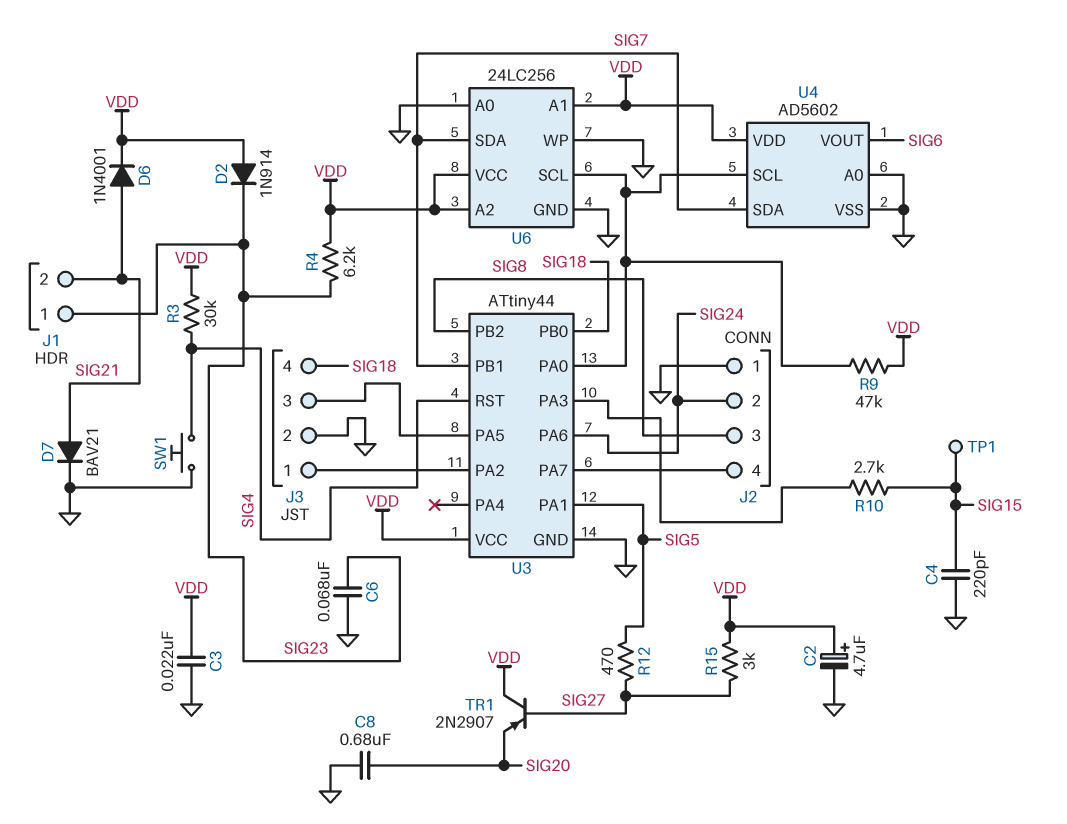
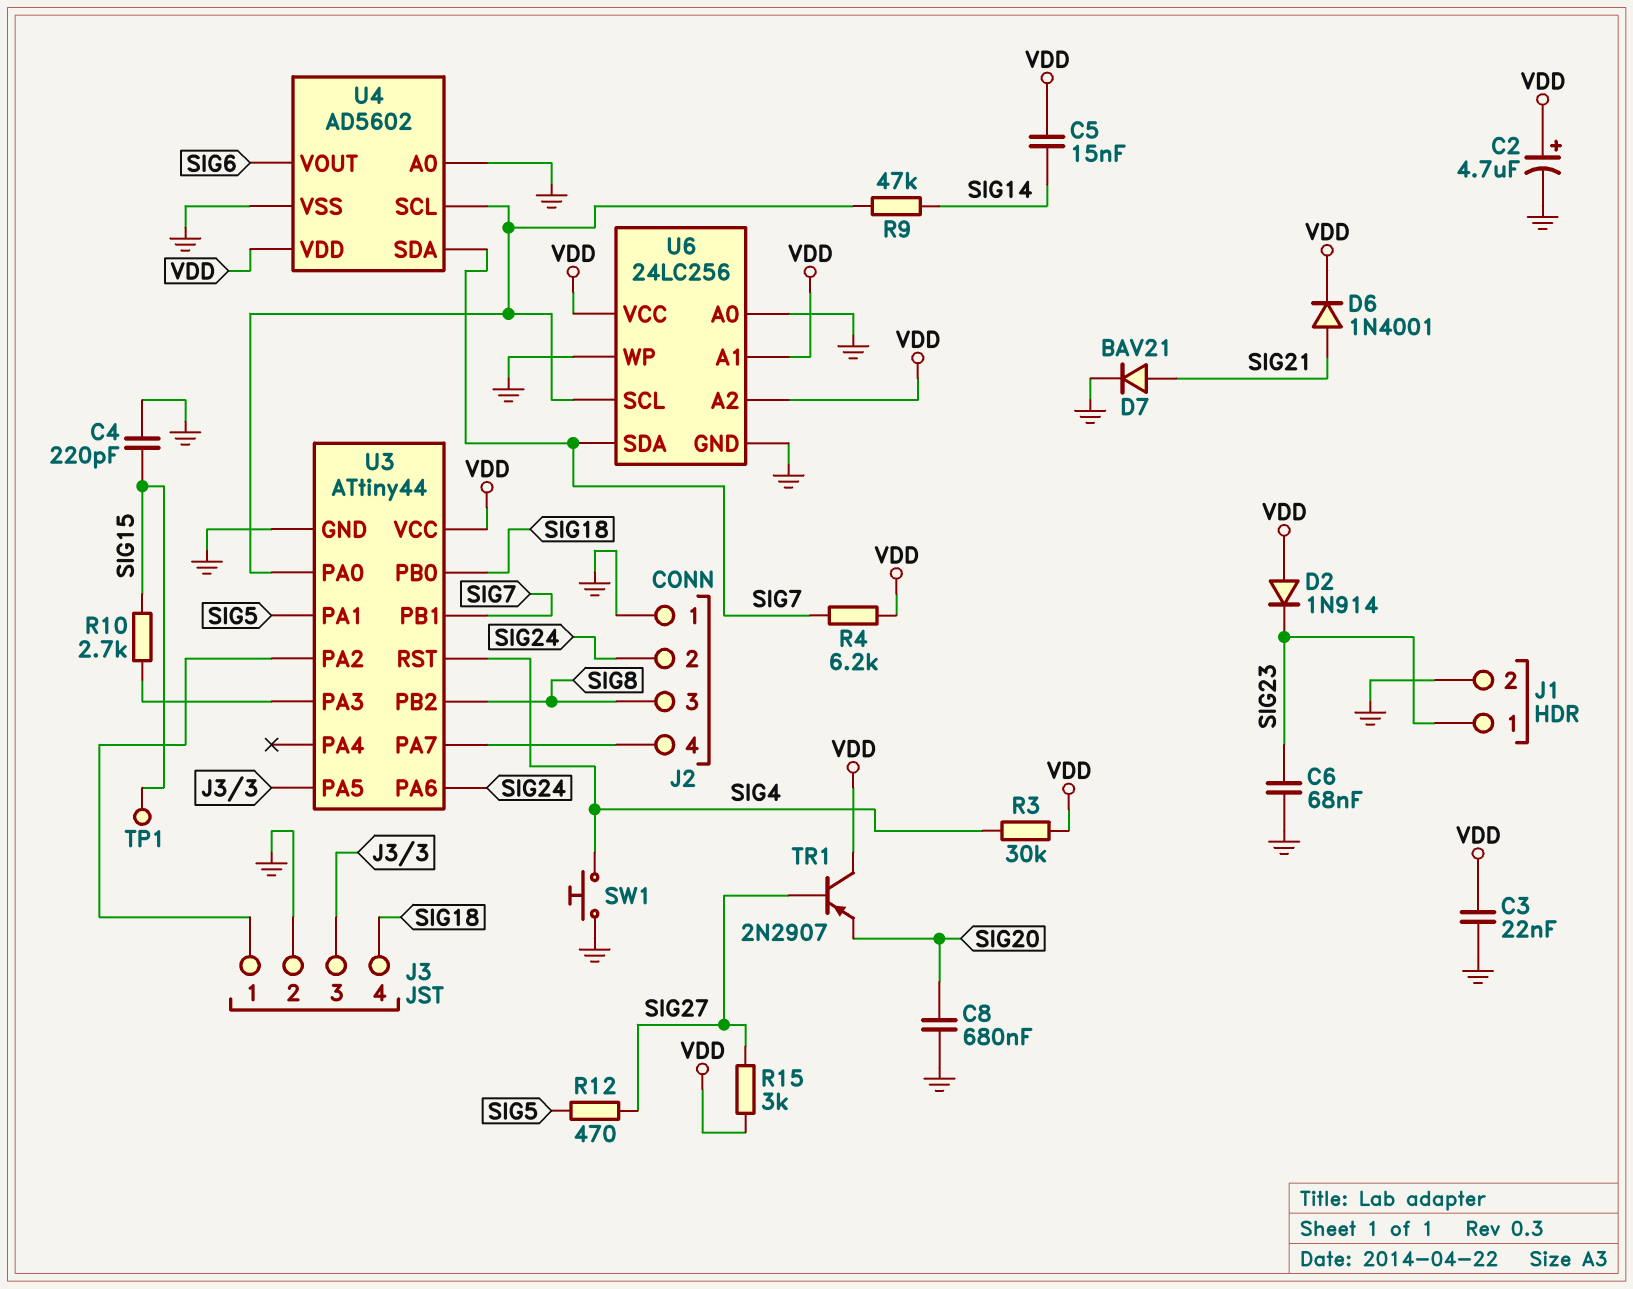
C5: none -> 15nF (SIG14, VDD)
J1 pin 2: SIG21 -> GND
R4: 6.2k (SIG23, VDD) -> 6.2k (SIG7, VDD)
R9: 47k (U3/PA0, VDD) -> 47k (SIG14, U3/PA0)

